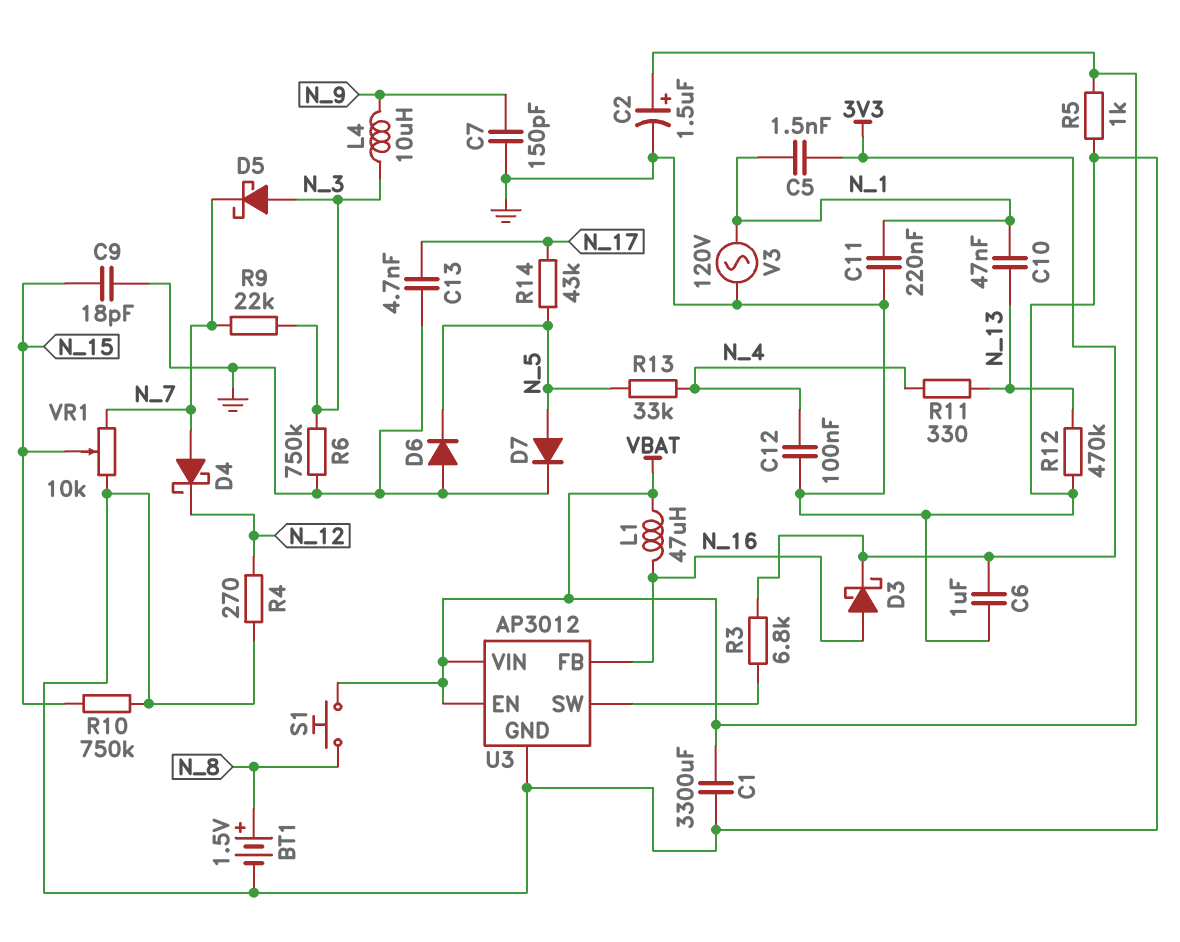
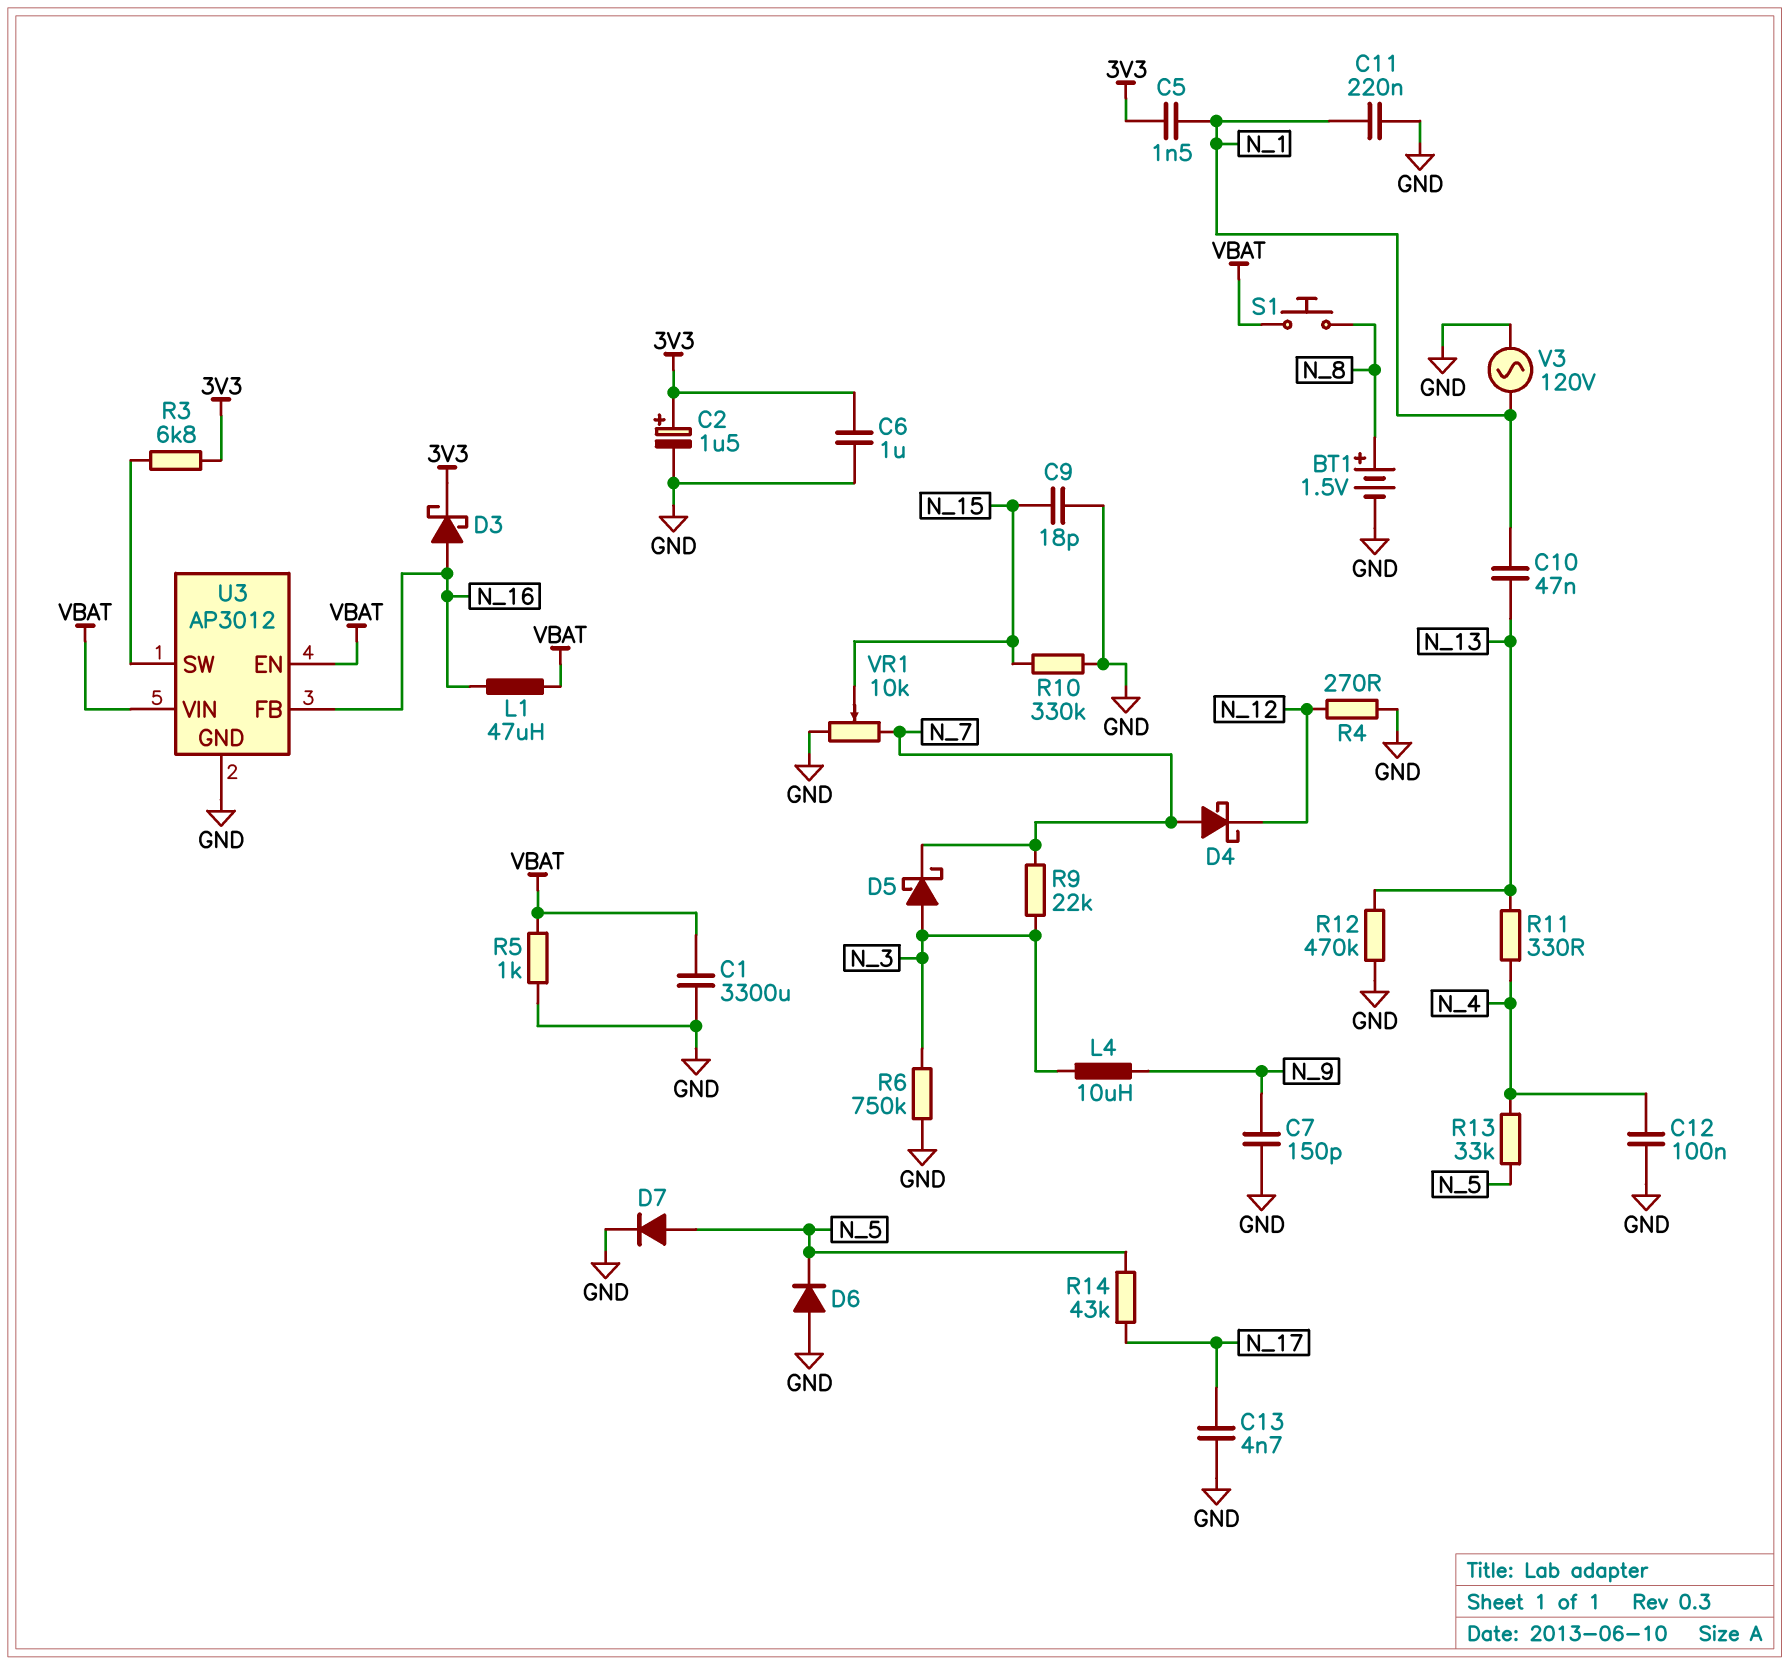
C2: 1.5uF (plus VBAT, minus GND) -> 1.5uF (plus 3V3, minus GND)
R10: 750k (GND, N_15) -> 330k (GND, N_15)

